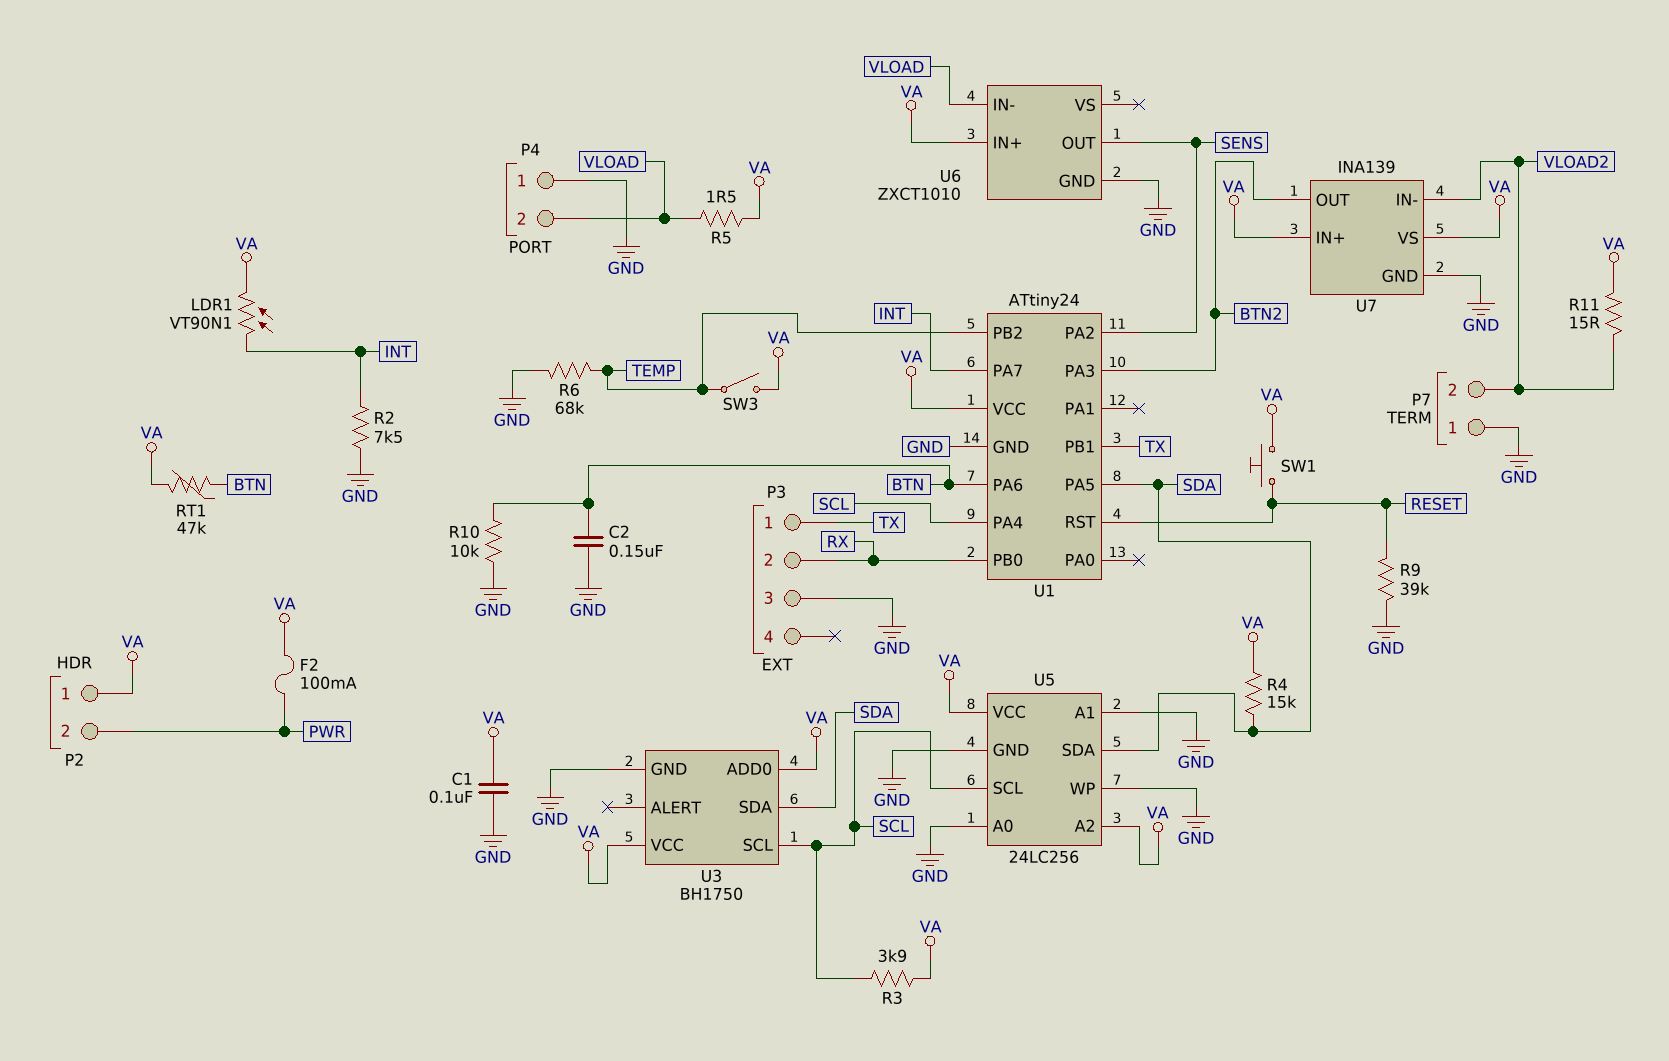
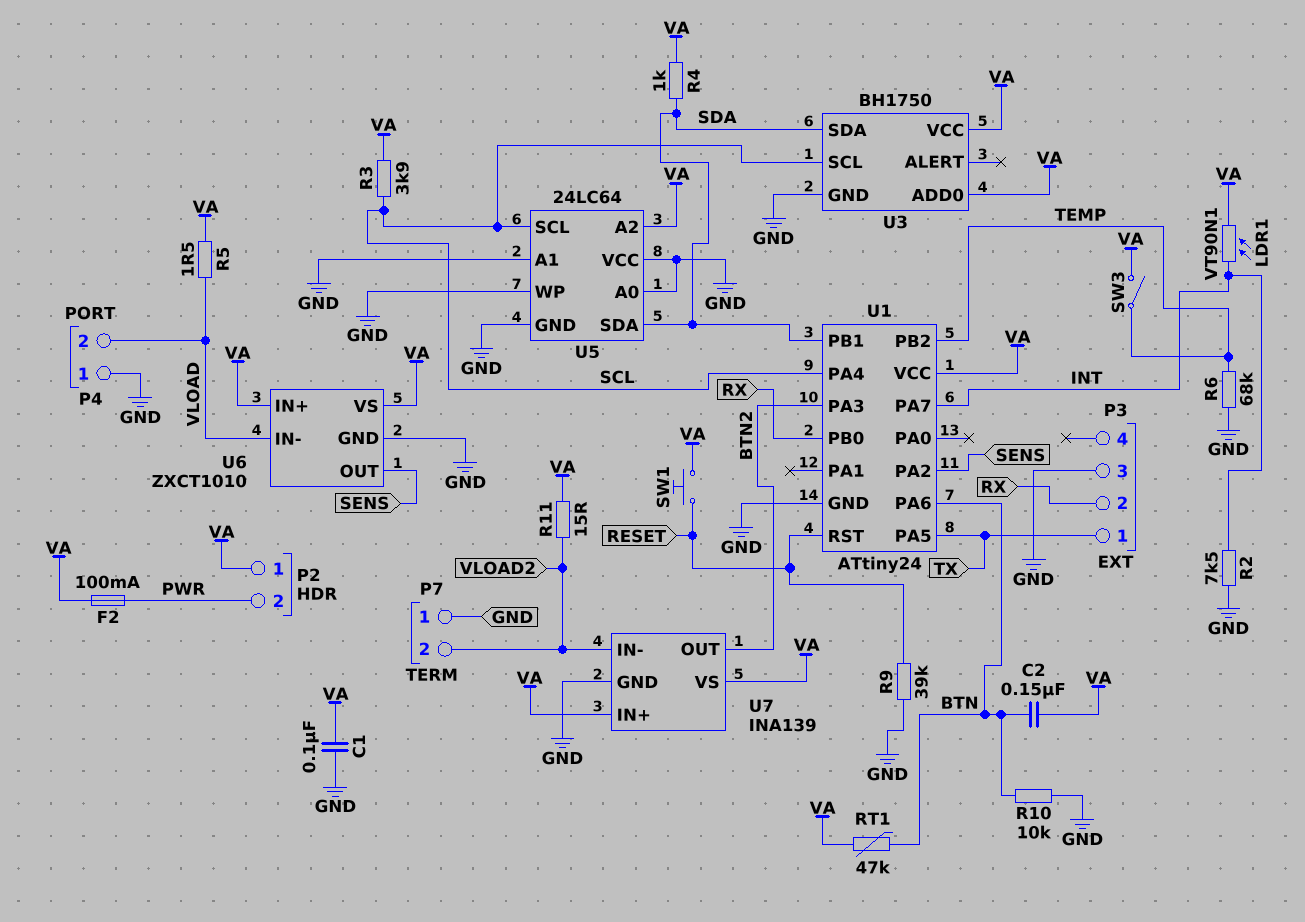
C2: 150nF (BTN, GND) -> 150nF (BTN, VA)
R4: 15k (SDA, VA) -> 1k (SDA, VA)
U1 pin PA5: SDA -> TX
U1 pin PB1: TX -> SDA
U5: 24LC256 -> 24LC64
U5 pin VCC: VA -> GND
U6 pin VS: none -> VA

